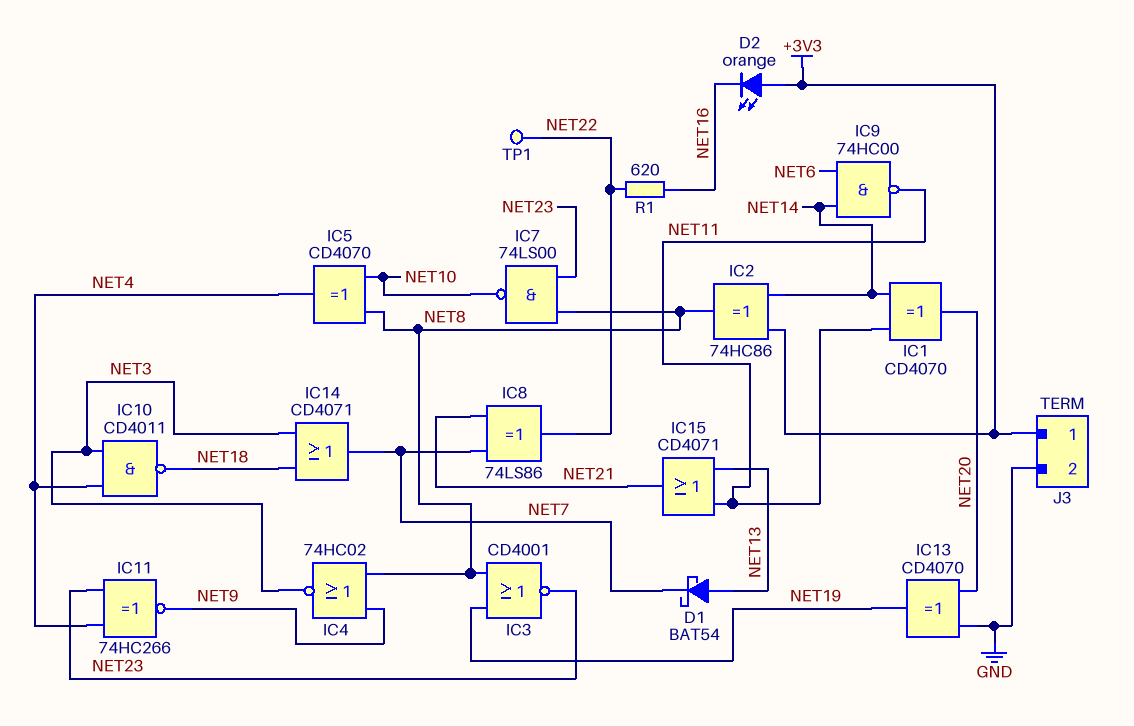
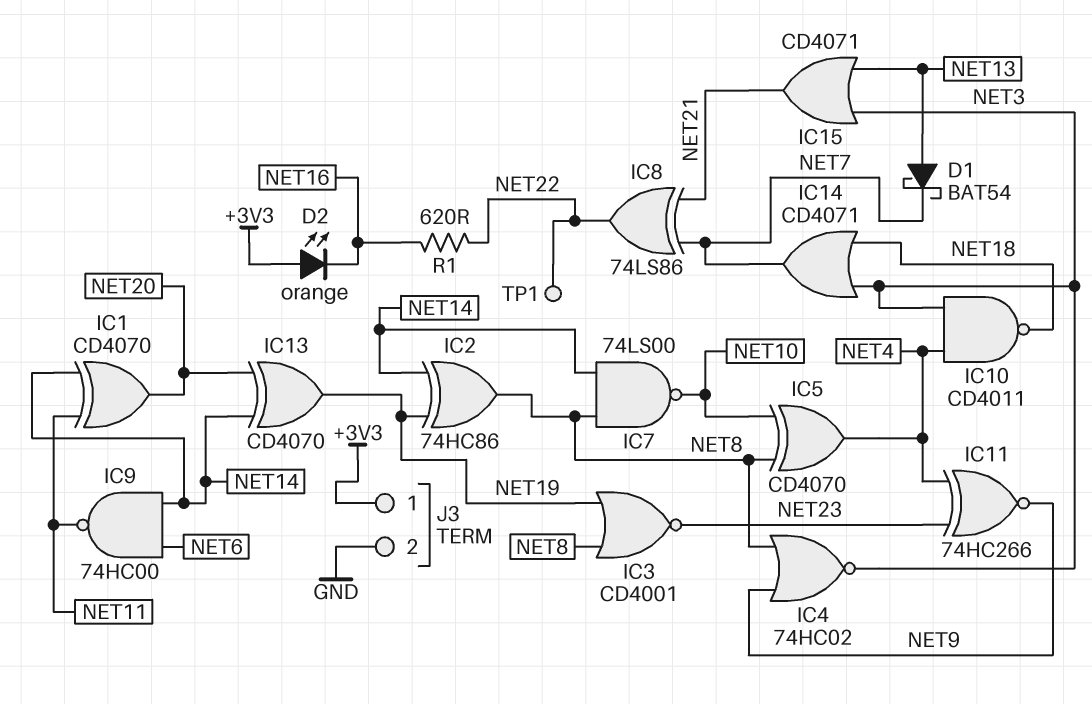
IC2: XOR 74HC86 (in +3V3, in NET14, out NET8) -> XOR 74HC86 (in NET14, in NET19, out NET8)
IC7: NAND 74LS00 (in NET8, in NET23, out NET10) -> NAND 74LS00 (in NET8, in NET14, out NET10)
IC13: XOR CD4070 (in GND, in NET20, out NET19) -> XOR CD4070 (in NET14, in NET20, out NET19)
IC15: OR CD4071 (in NET11, in NET13, out NET21) -> OR CD4071 (in NET3, in NET13, out NET21)

